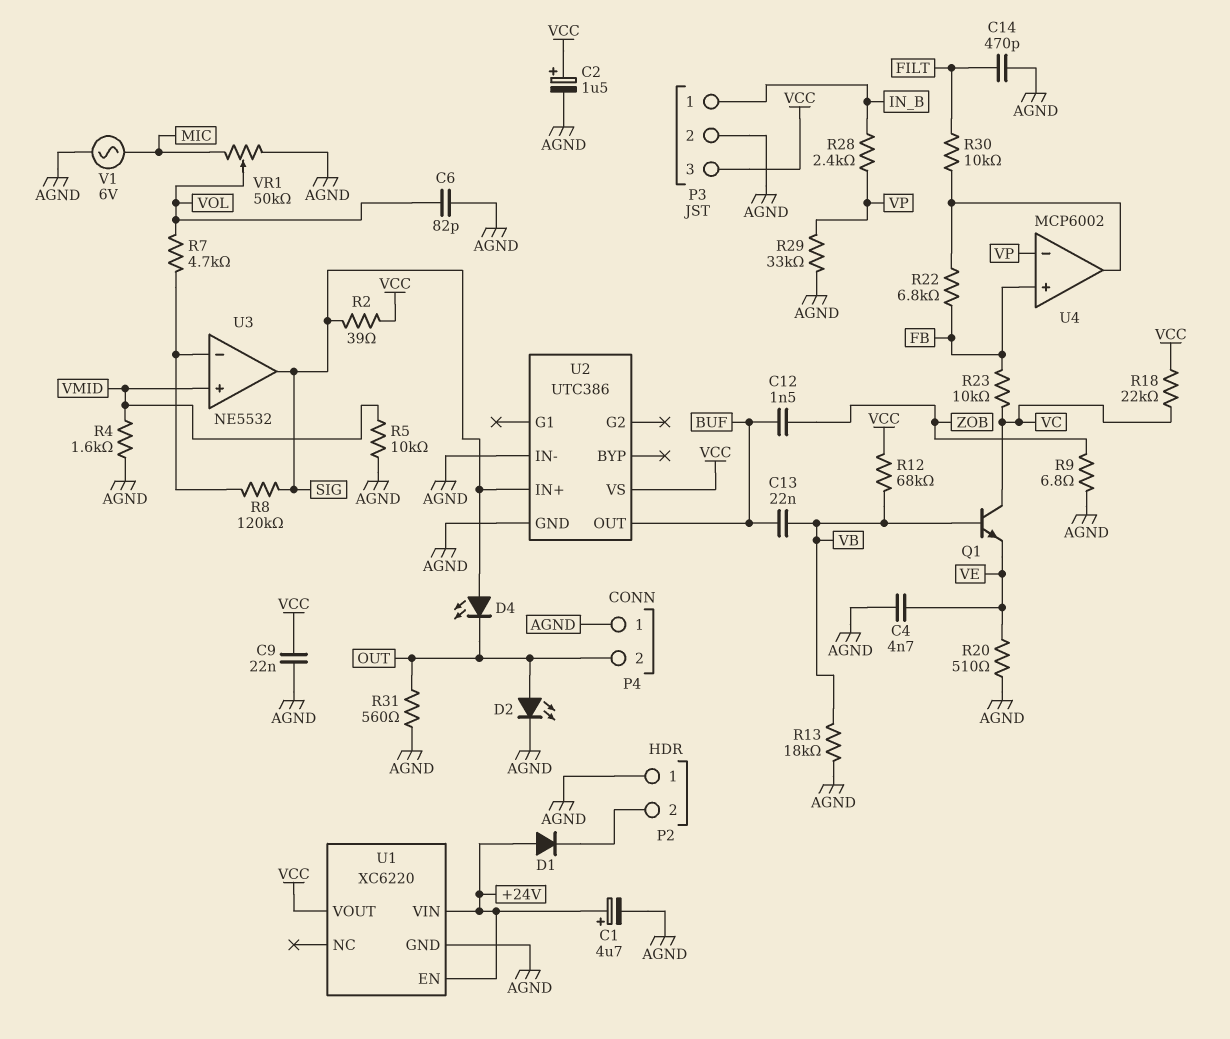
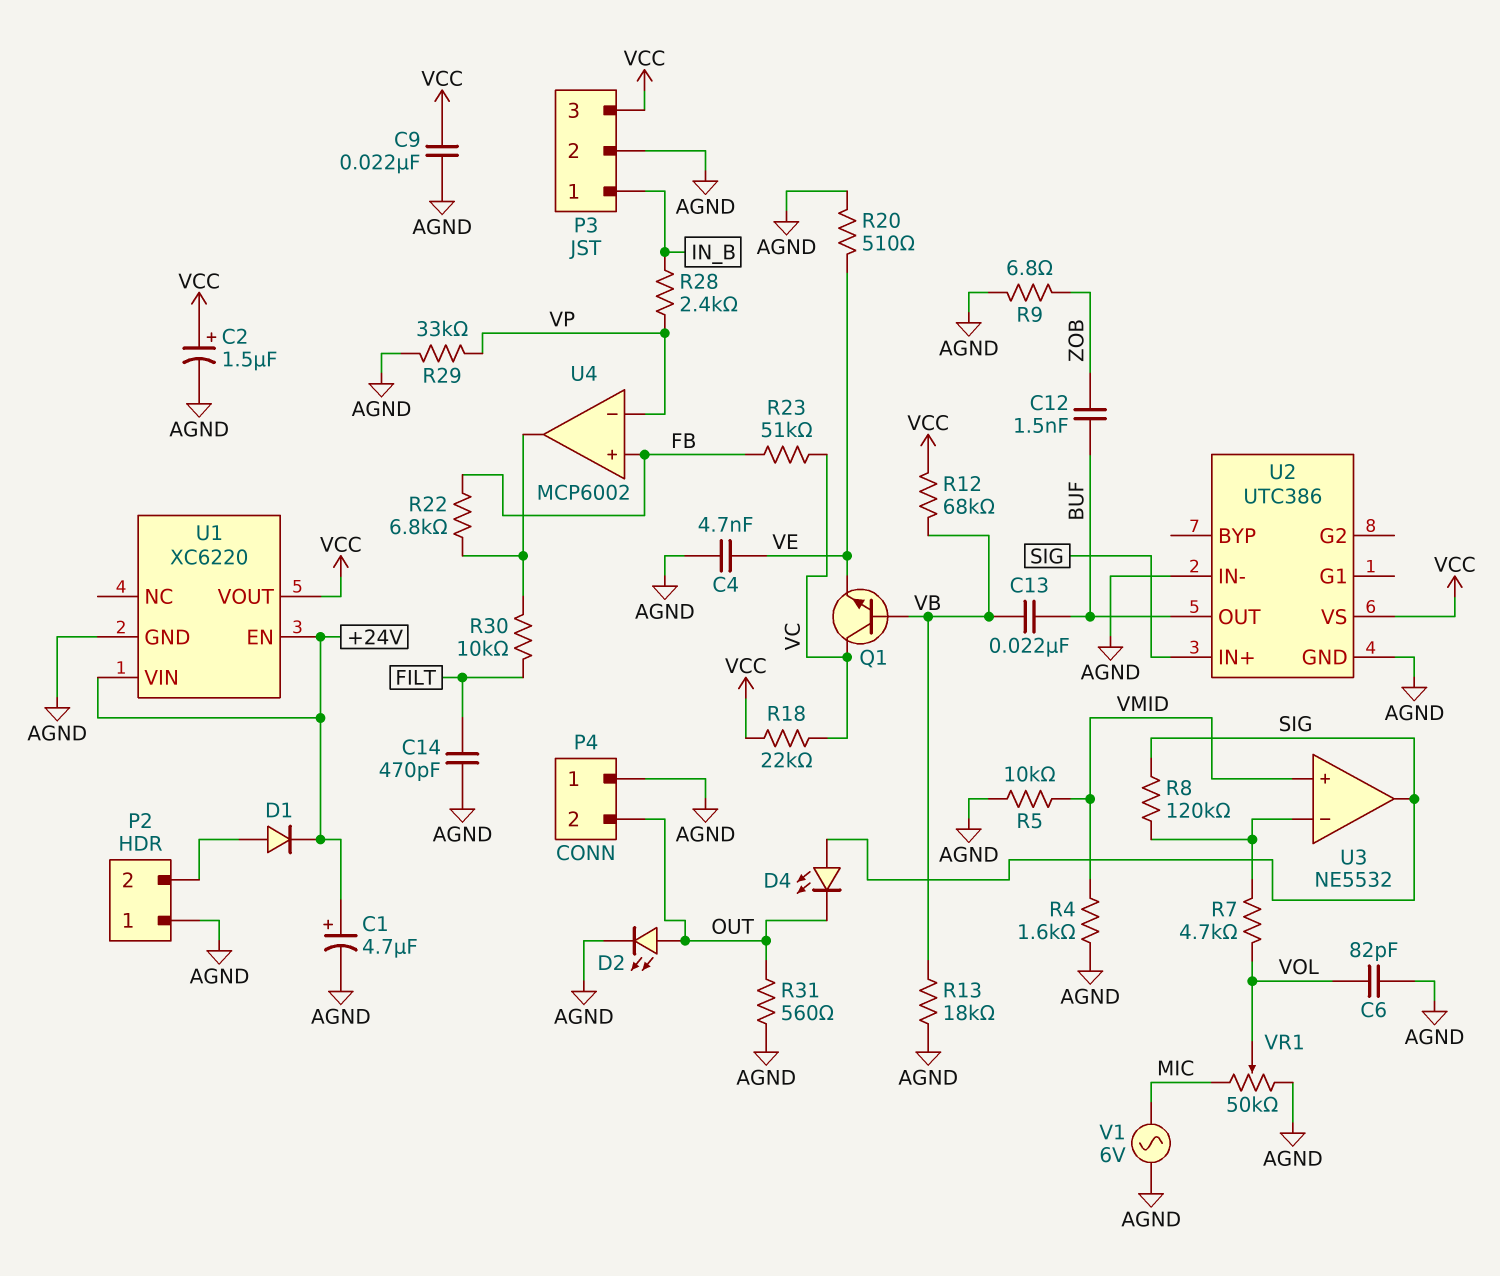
D1: diode (A +24V, K P2/2) -> diode (A P2/2, K +24V)
R2: 39 (SIG, VCC) -> none
R23: 10k (FB, VC) -> 51k (FB, VC)

